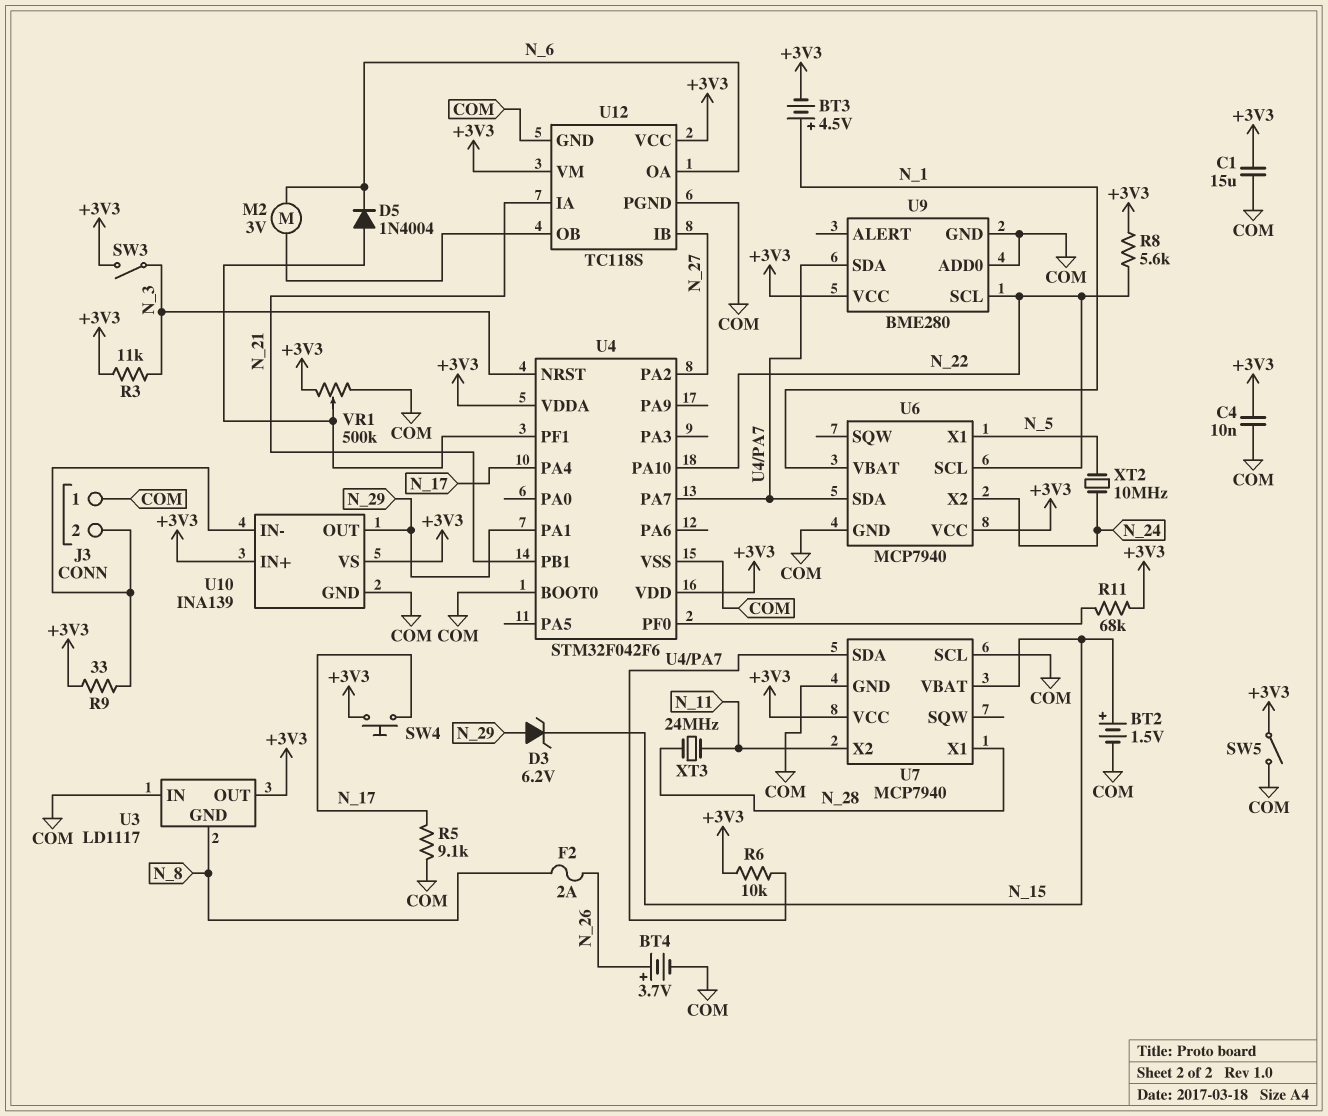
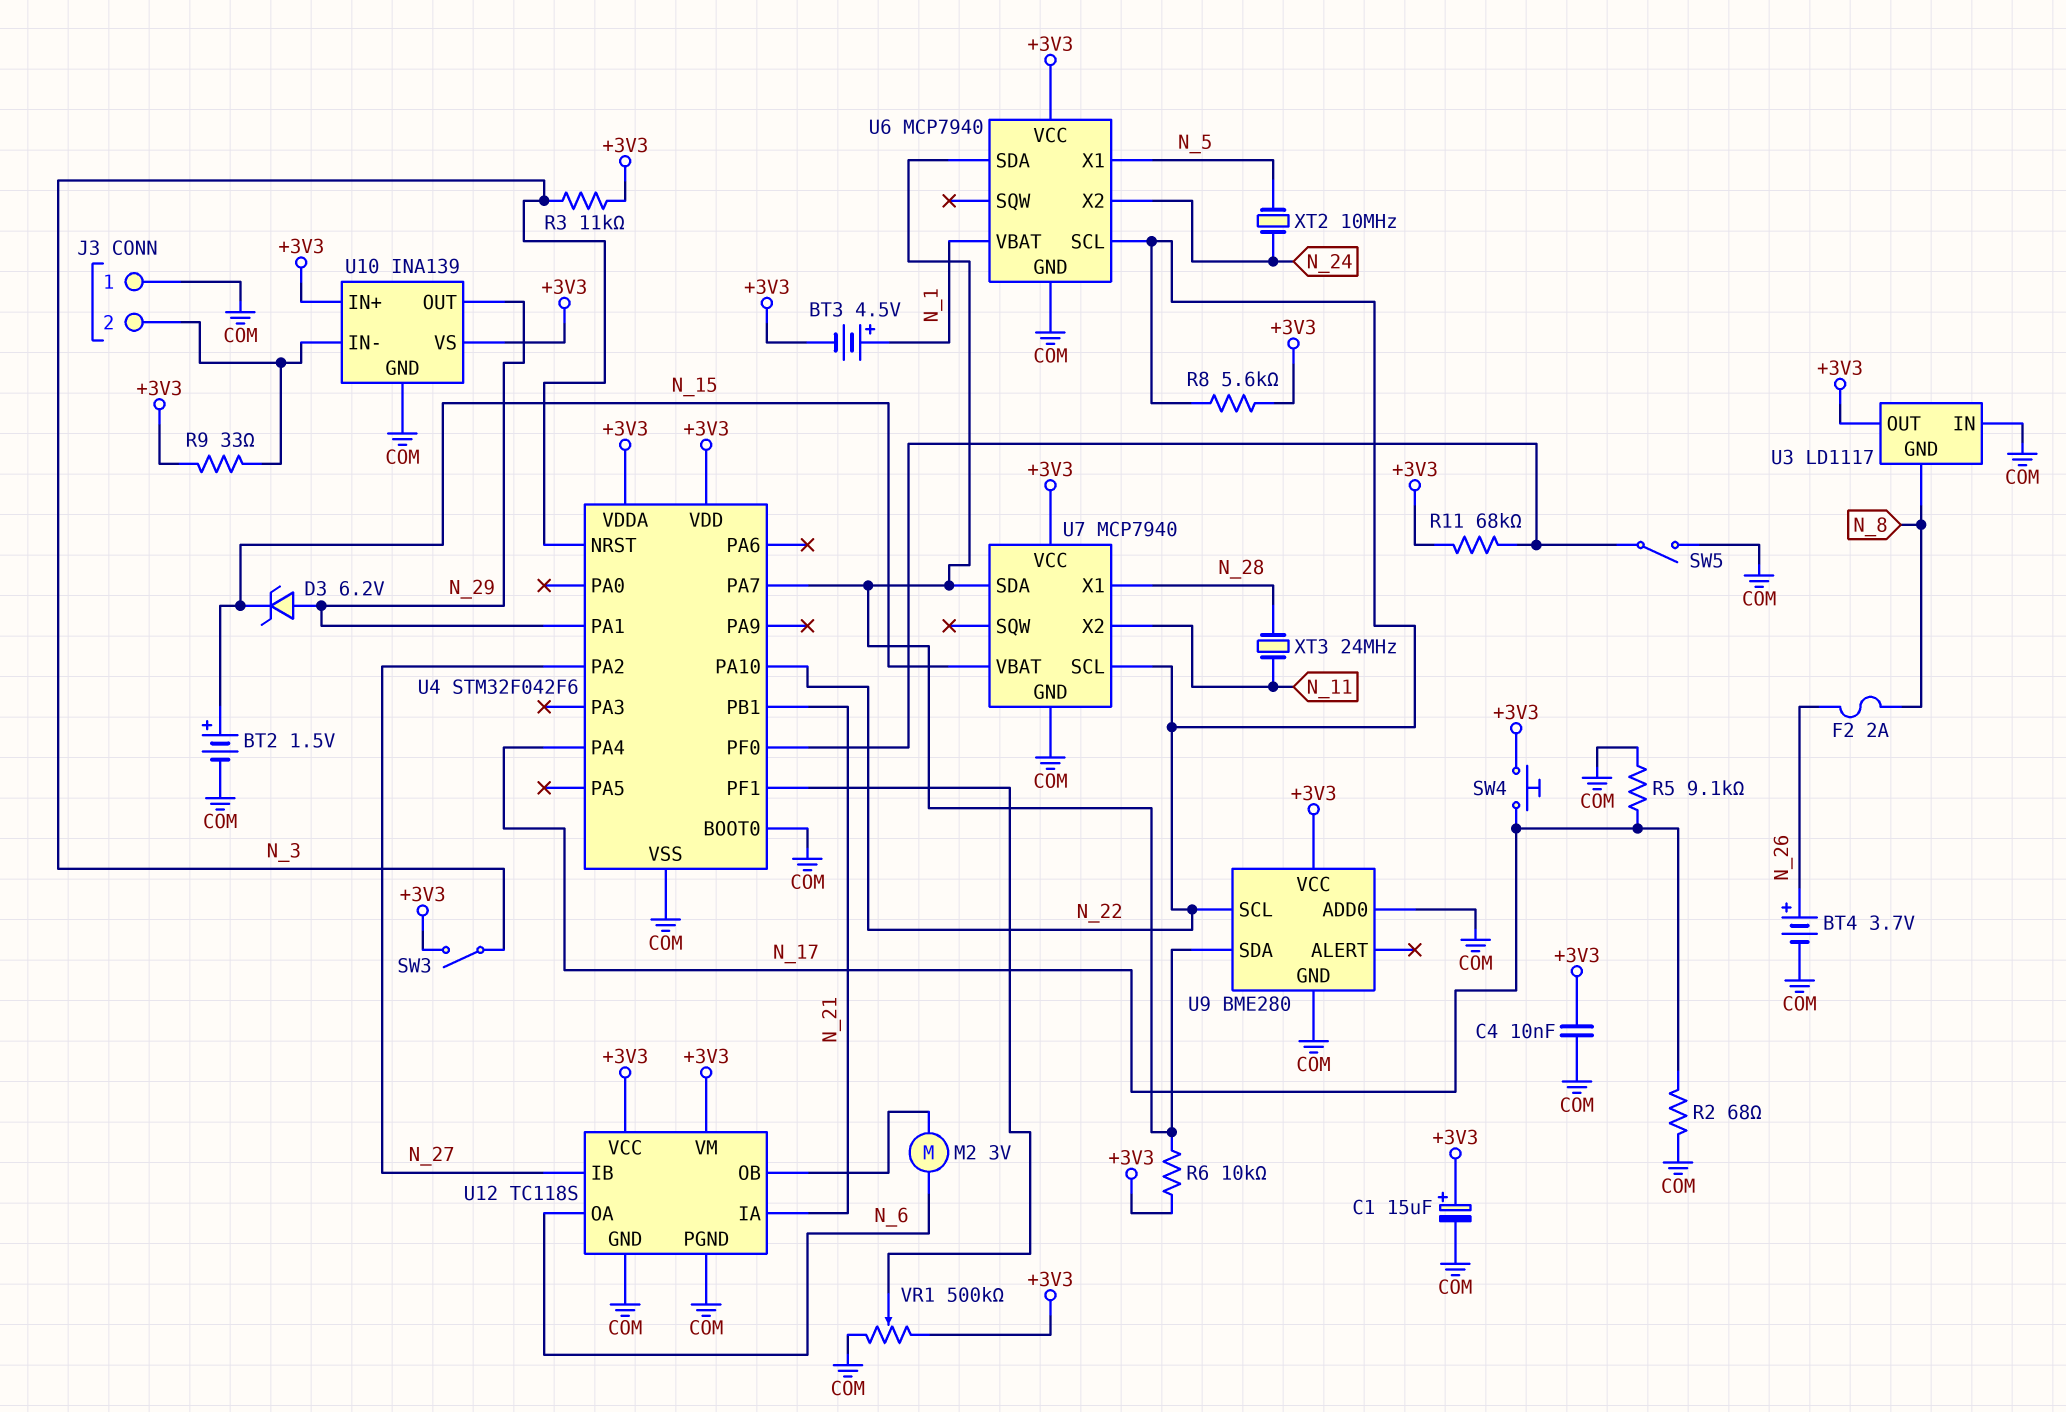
C1: 15uF (+3V3, COM) -> 15uF (plus +3V3, minus COM)
D5: diode 1N4004 (A U4/PF1, K N_6) -> none
R2: none -> 68 (COM, N_17)
SW5: switch (+3V3, COM) -> switch (COM, U4/PF0)
U7 pin SCL: COM -> N_22

